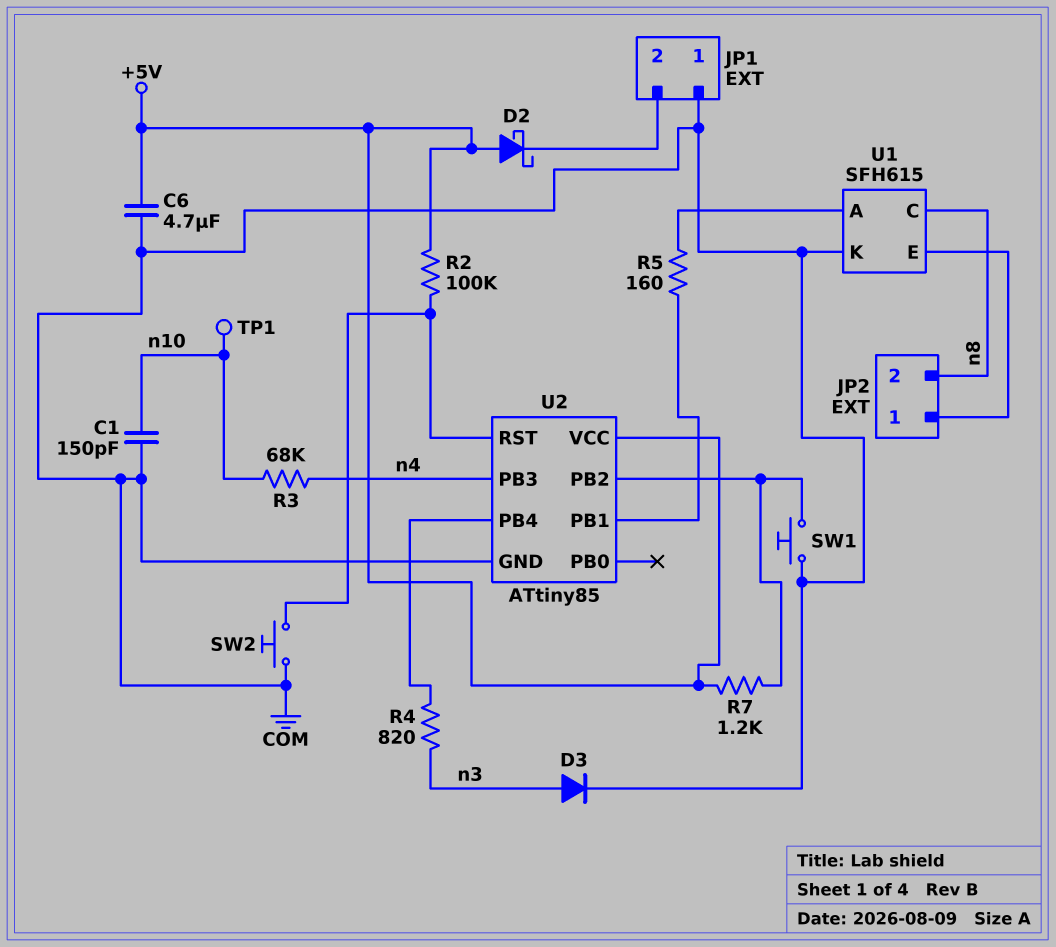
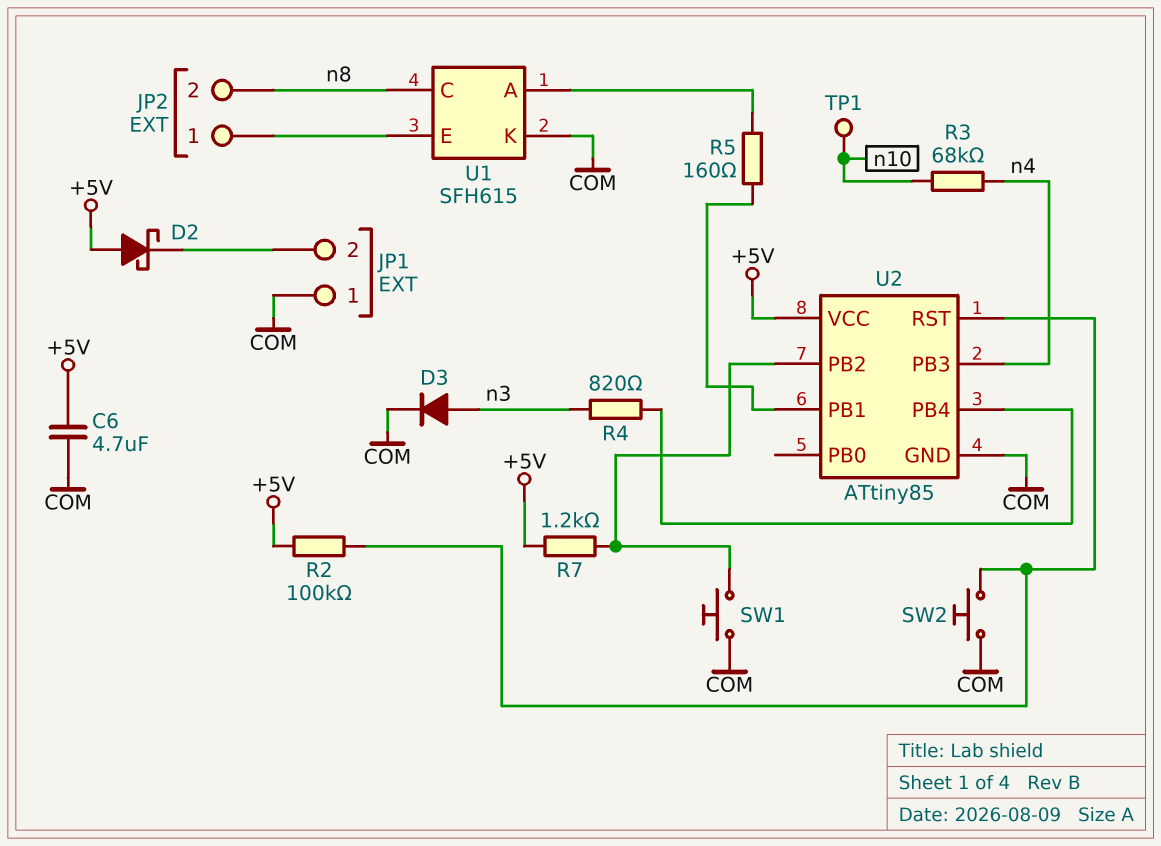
C1: 150pF (COM, n10) -> none

